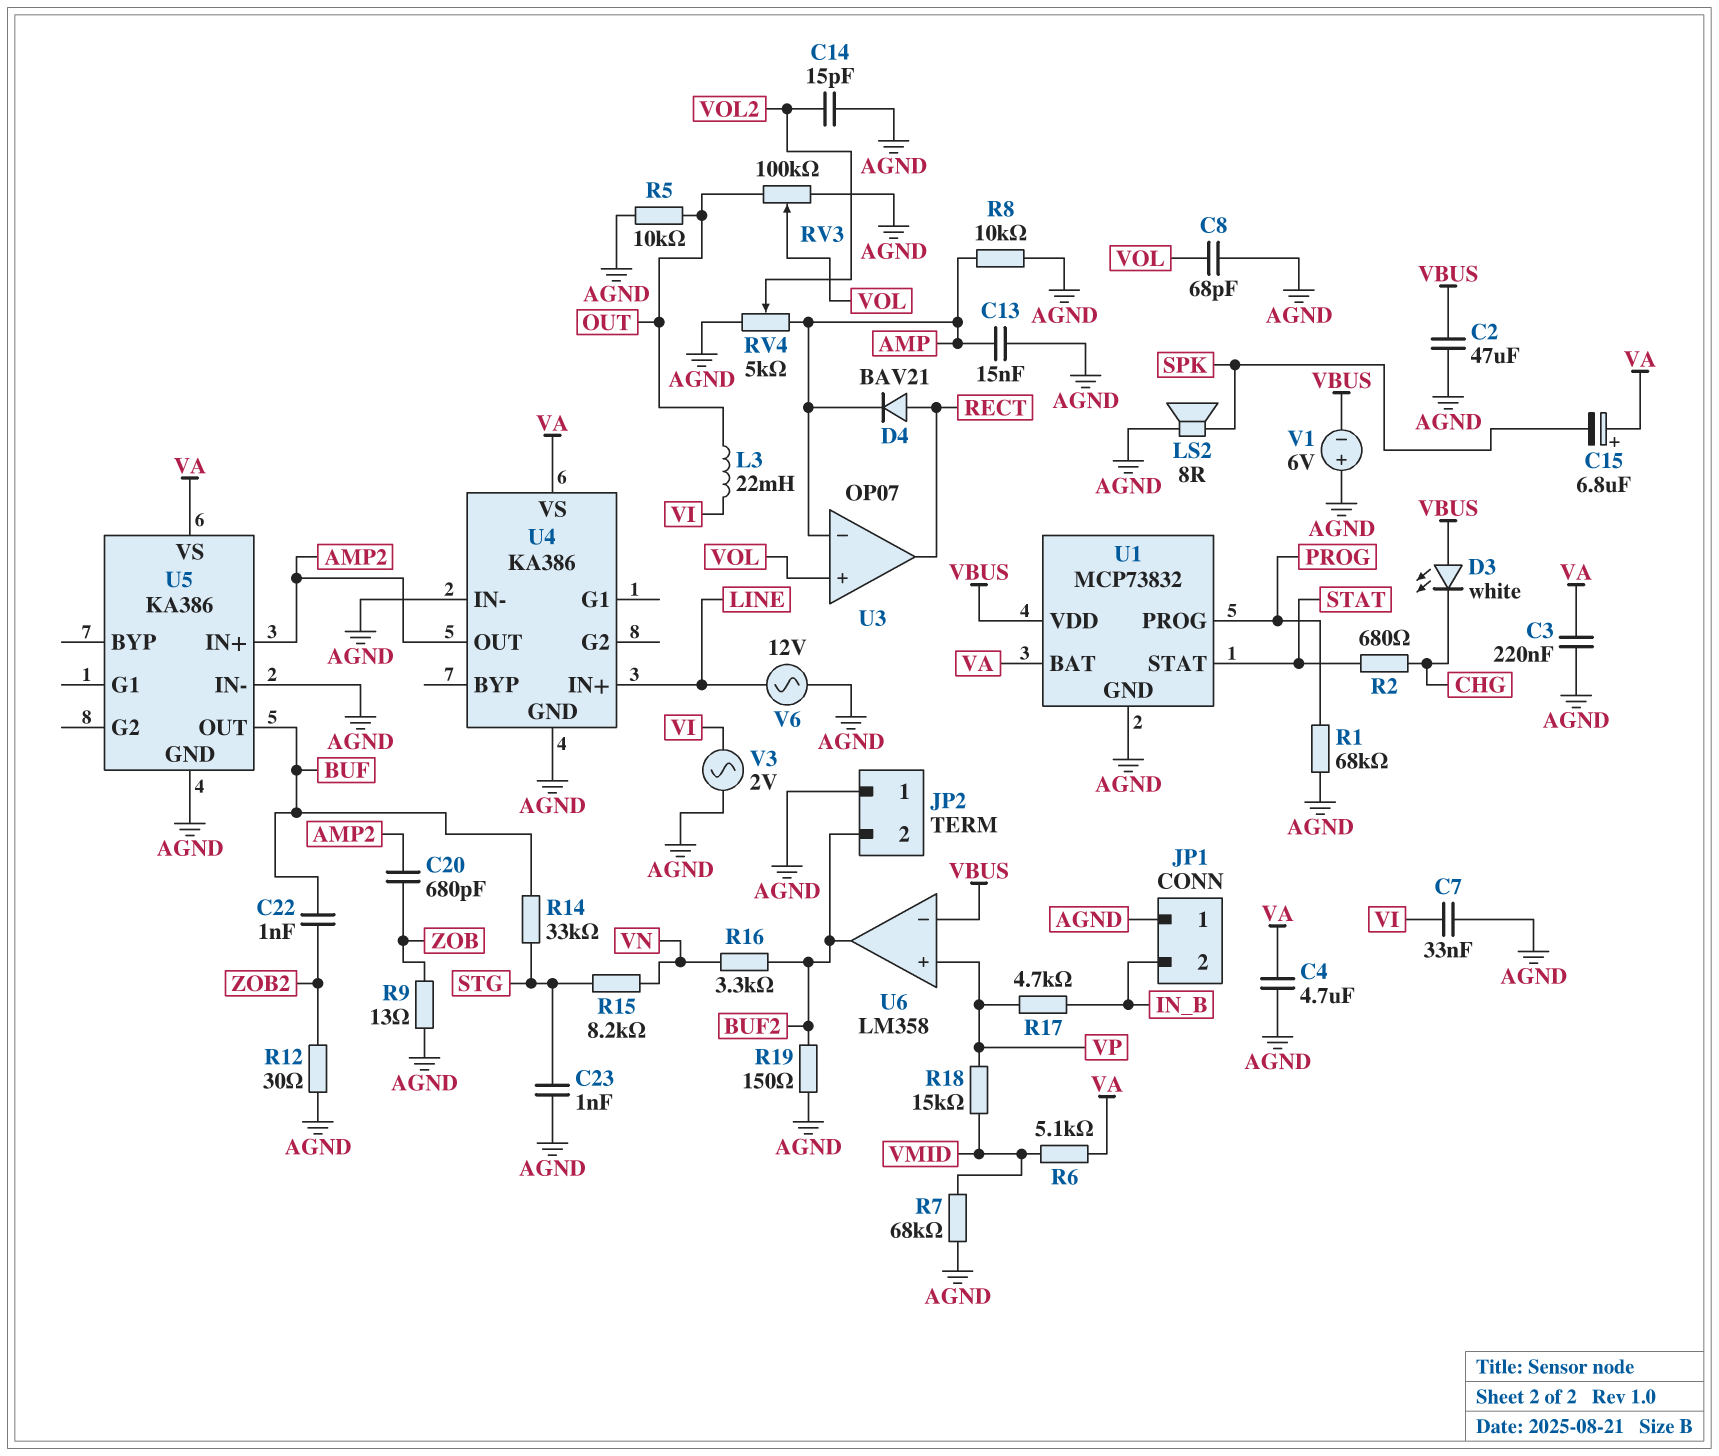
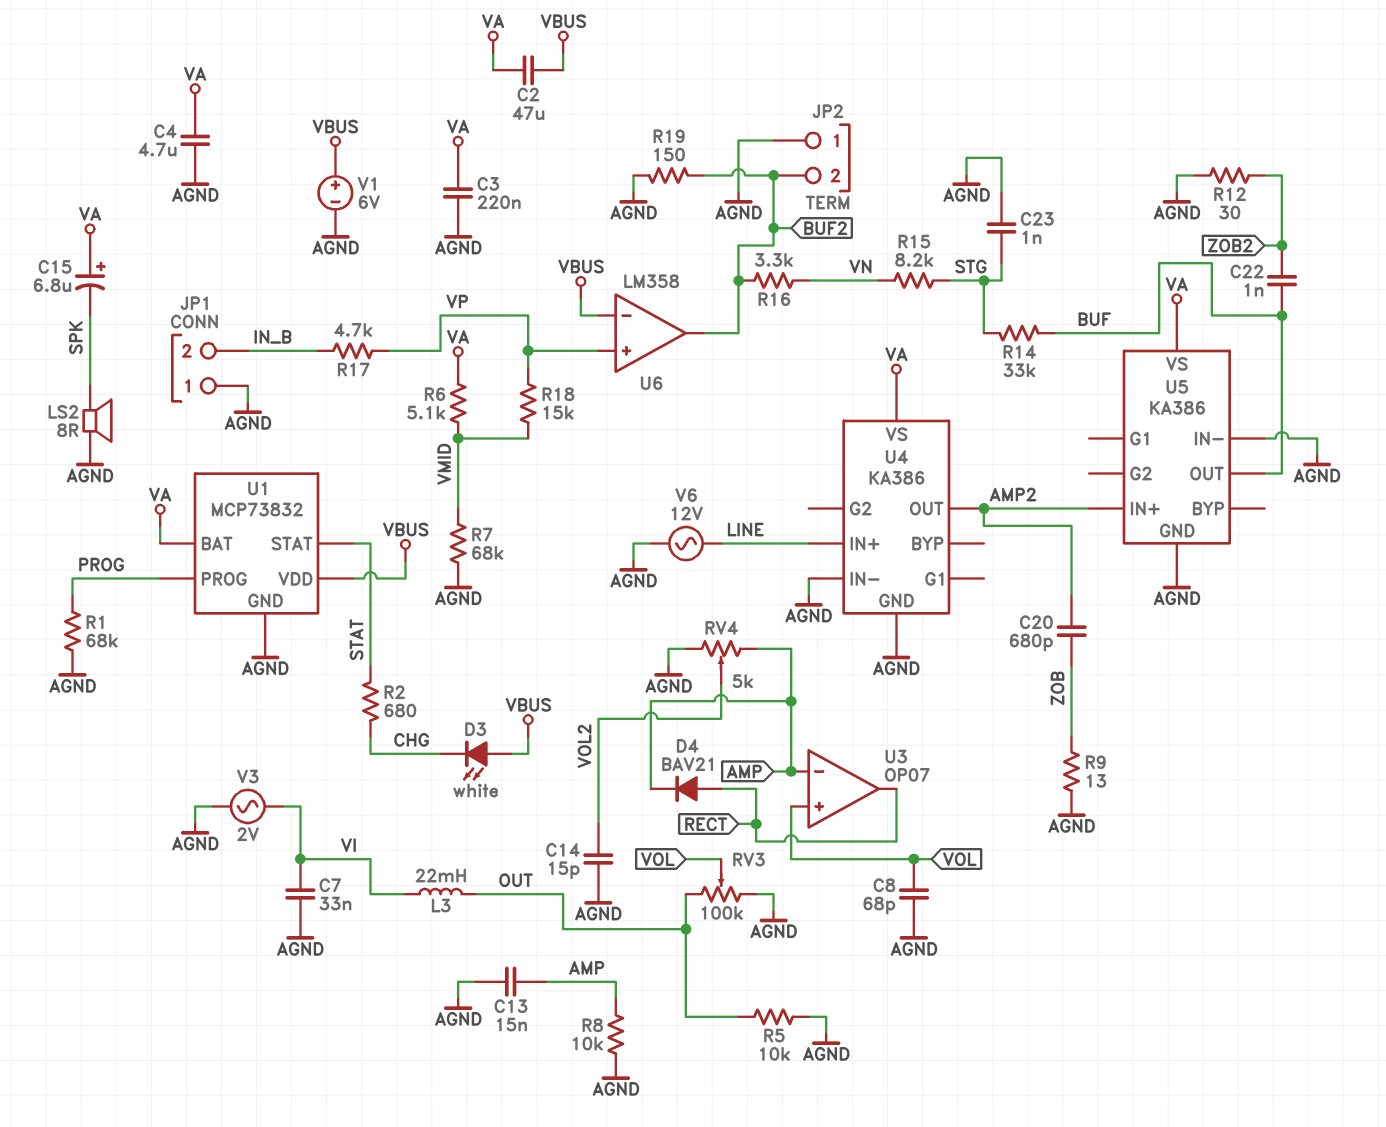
C2: 47uF (AGND, VBUS) -> 47uF (VA, VBUS)
V1: 6V (plus AGND, minus VBUS) -> 6V (plus VBUS, minus AGND)

